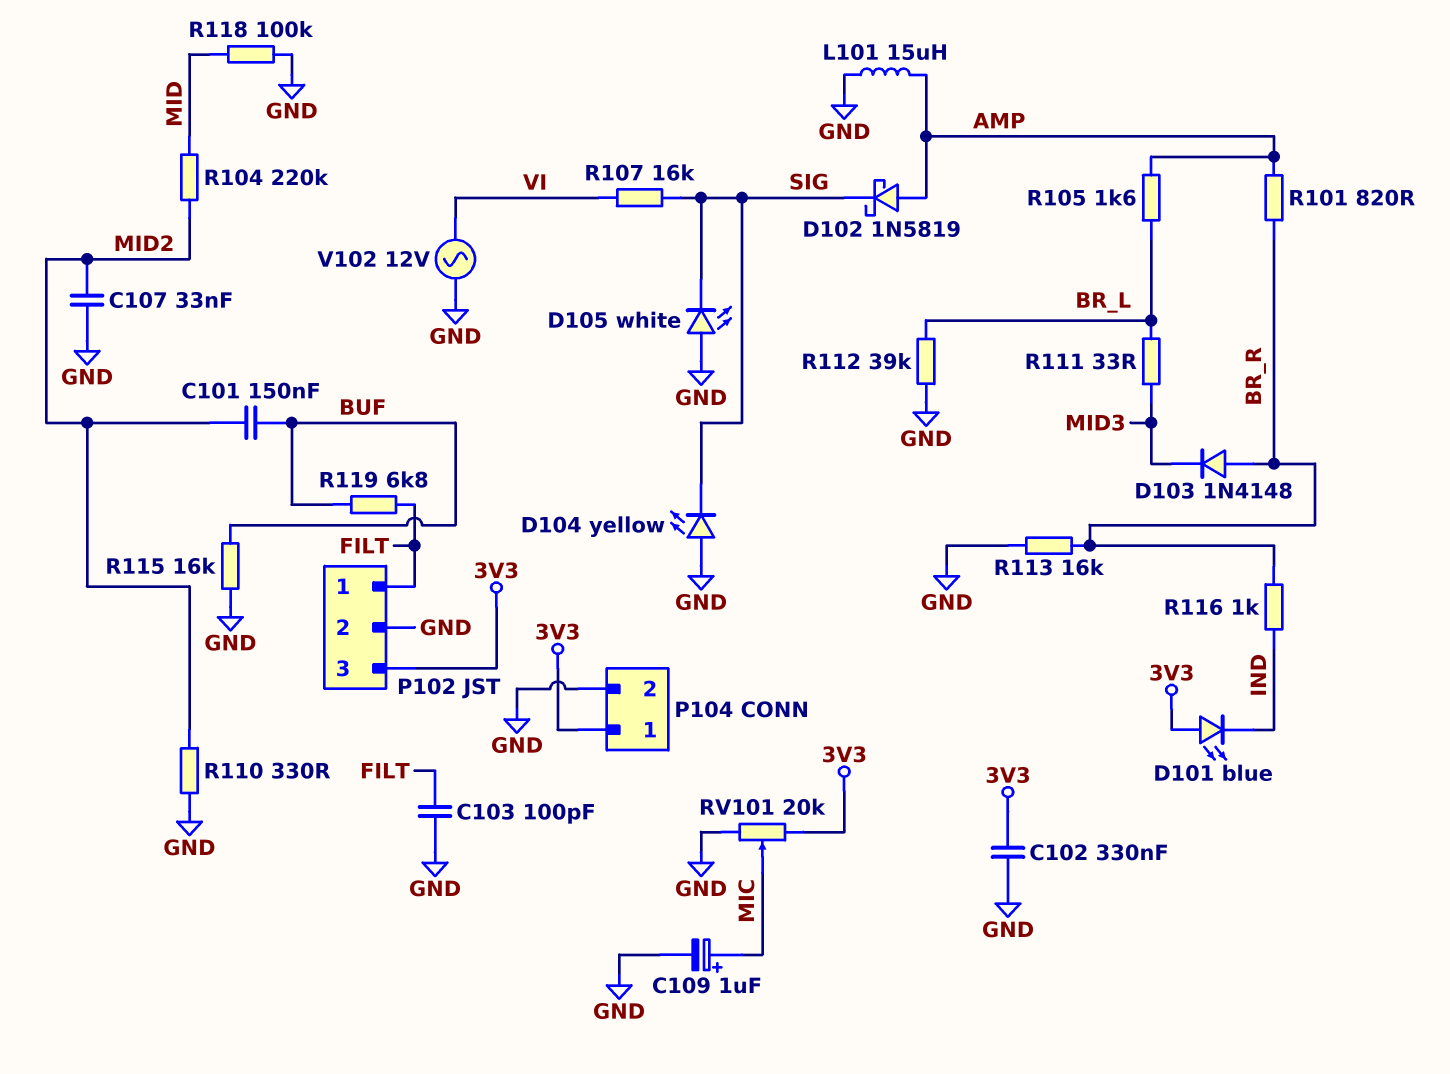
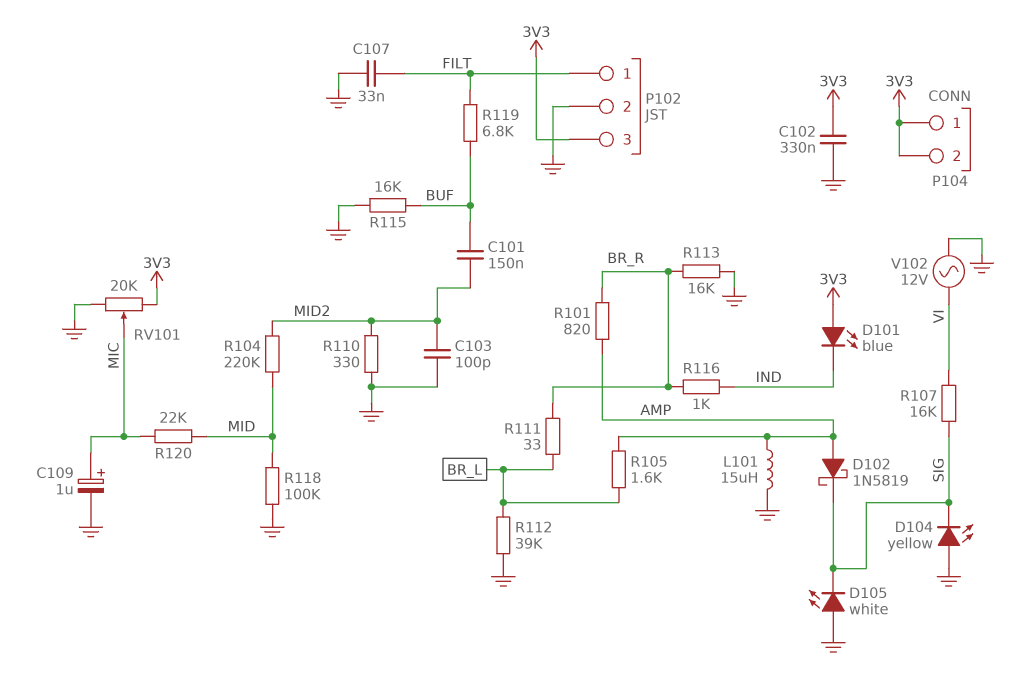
C103: 100pF (FILT, GND) -> 100pF (GND, MID2)
C107: 33nF (GND, MID2) -> 33nF (FILT, GND)
D103: diode 1N4148 (A BR_R, K MID3) -> none
P104 pin 2: GND -> 3V3
R111: 33 (BR_L, MID3) -> 33 (BR_L, BR_R)
R120: none -> 22k (MIC, MID)

